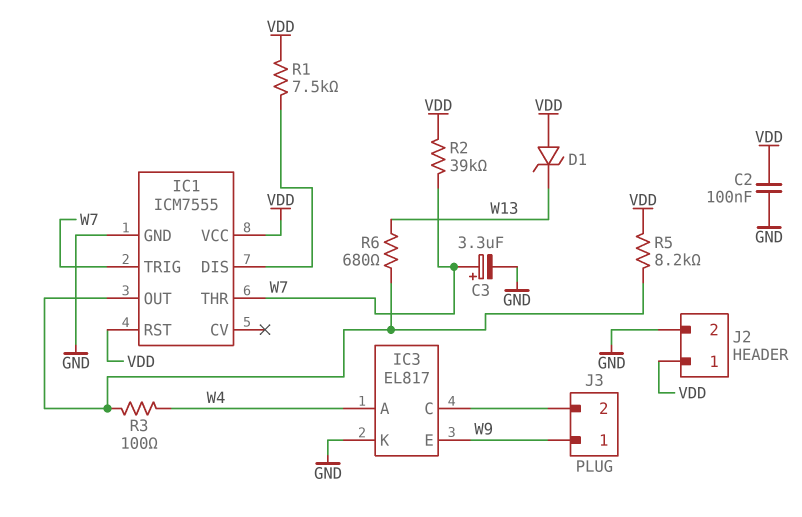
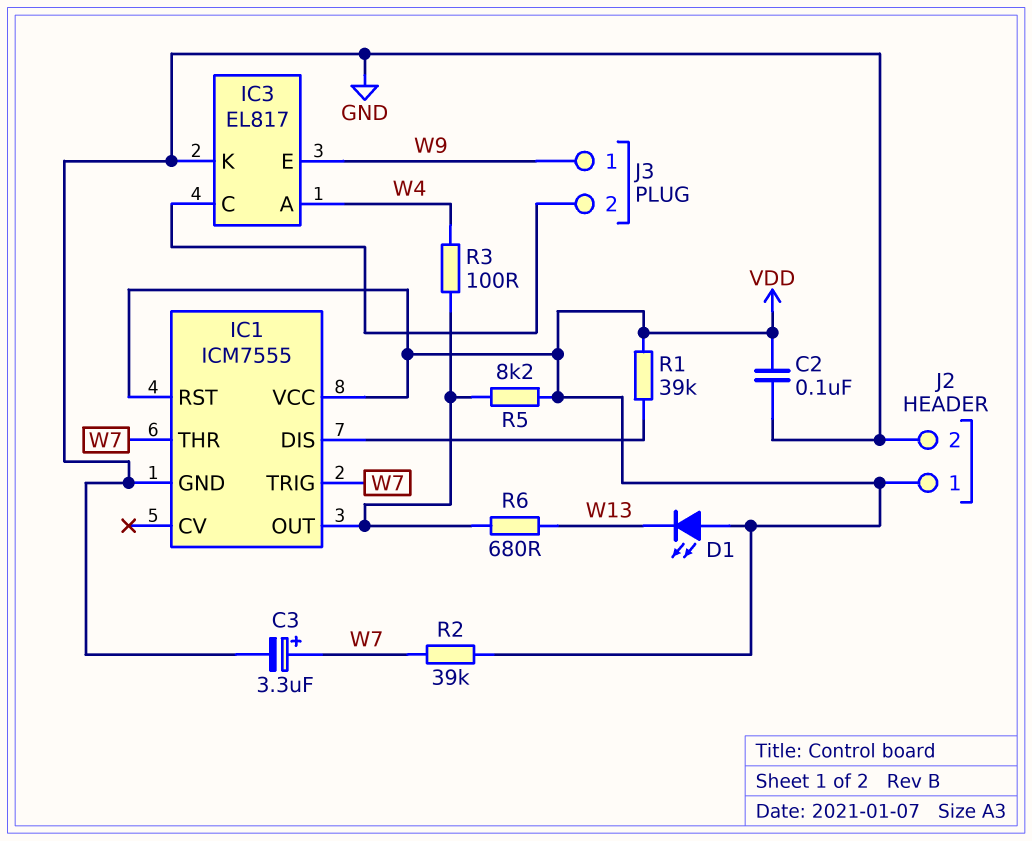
D1: zener (A VDD, K W13) -> LED (A VDD, K W13)
R1: 7.5k (IC1/DIS, VDD) -> 39k (IC1/DIS, VDD)

